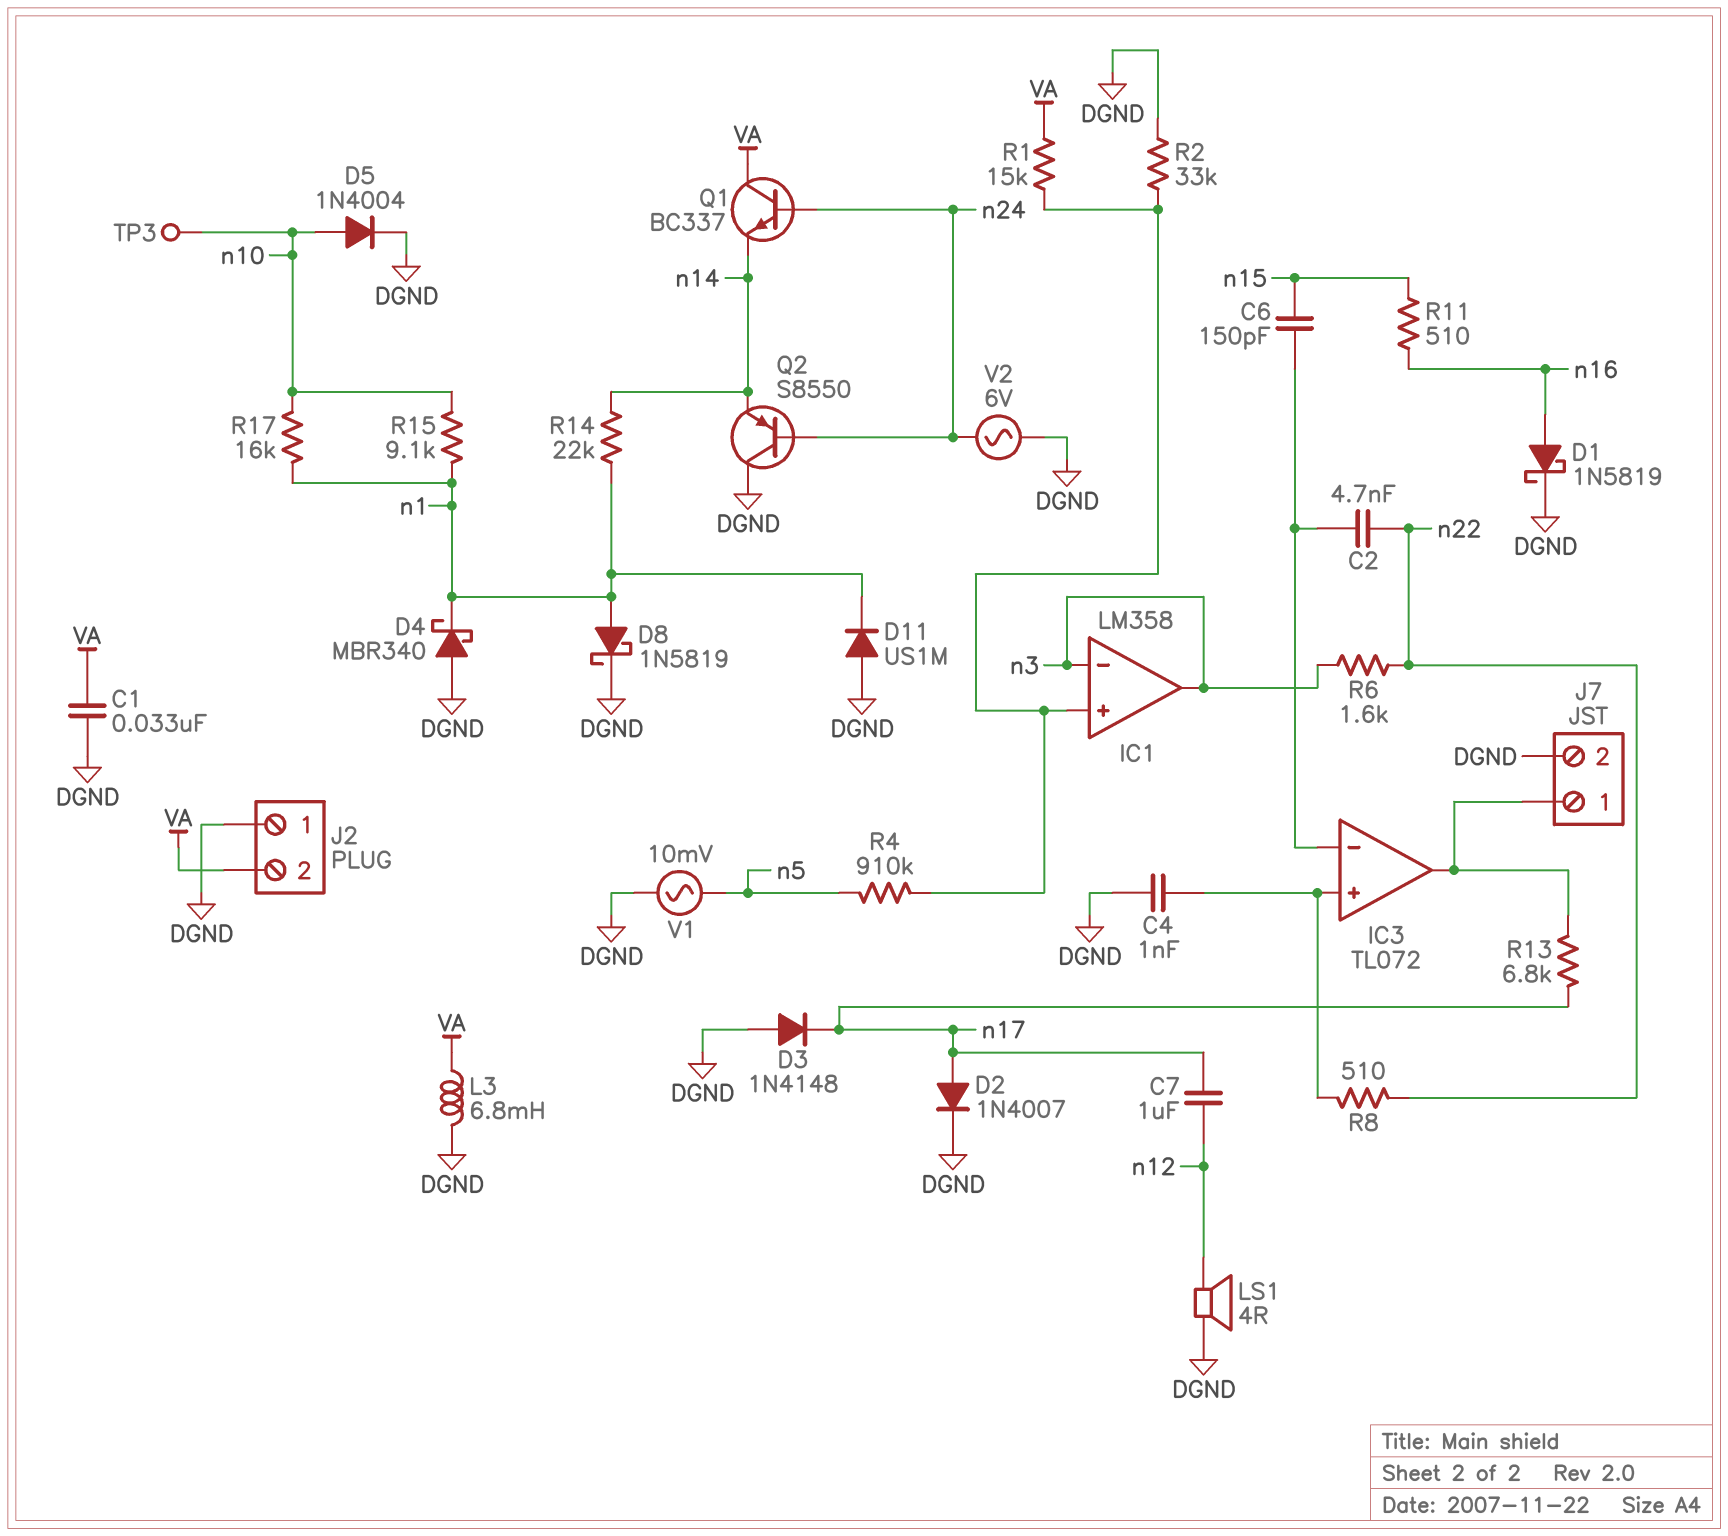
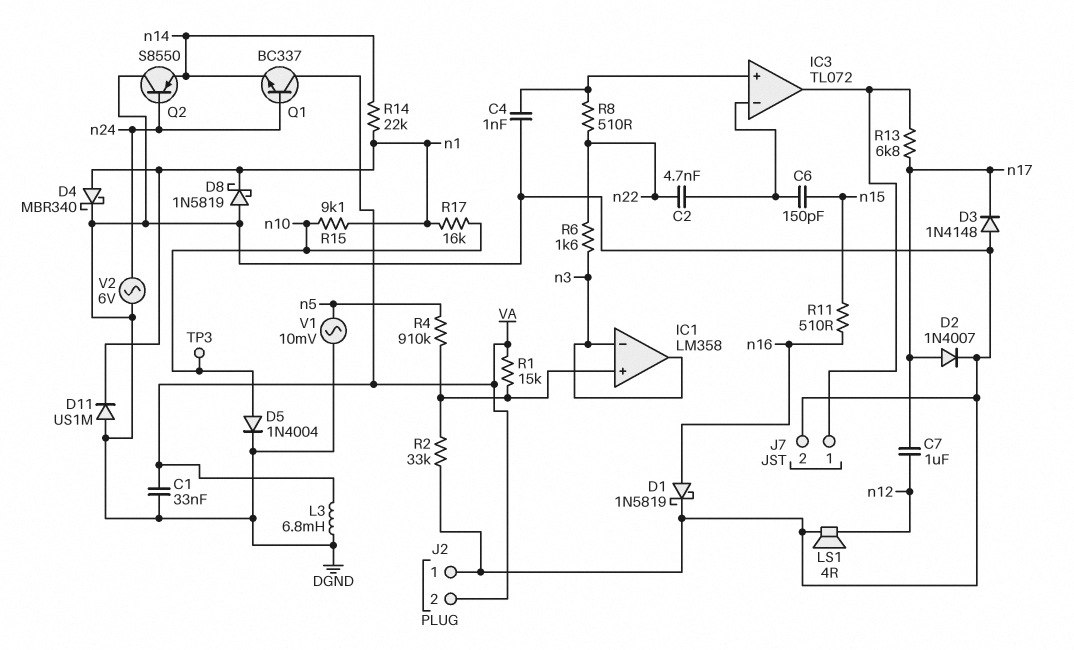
D4: schottky MBR340 (A DGND, K n1) -> schottky MBR340 (A n1, K DGND)
D8: schottky 1N5819 (A n1, K DGND) -> schottky 1N5819 (A DGND, K n1)

